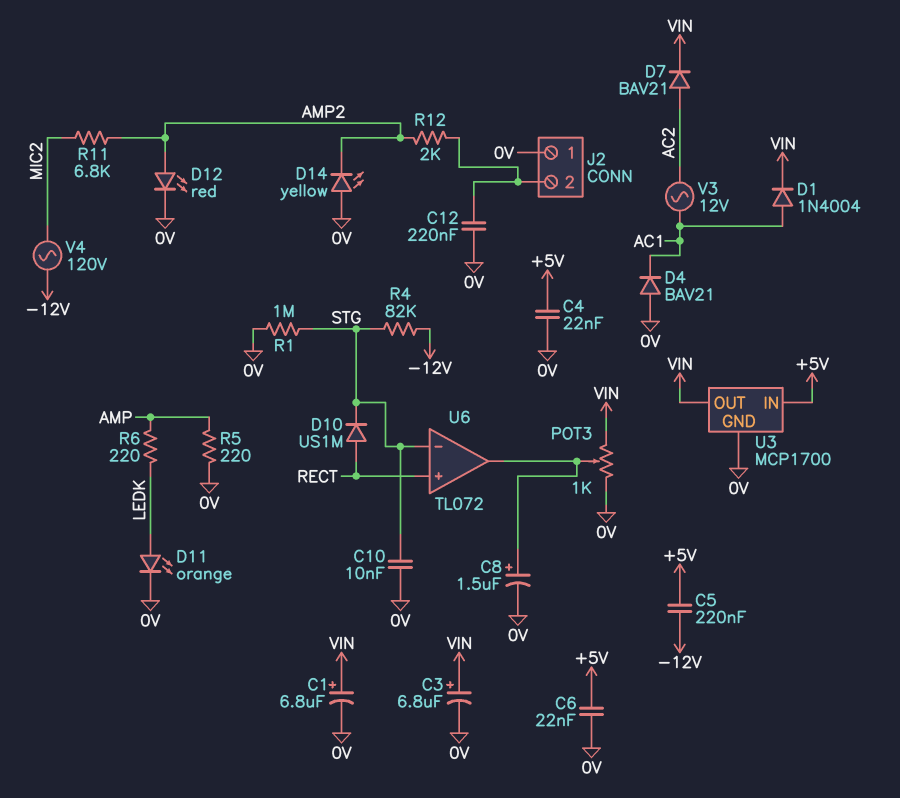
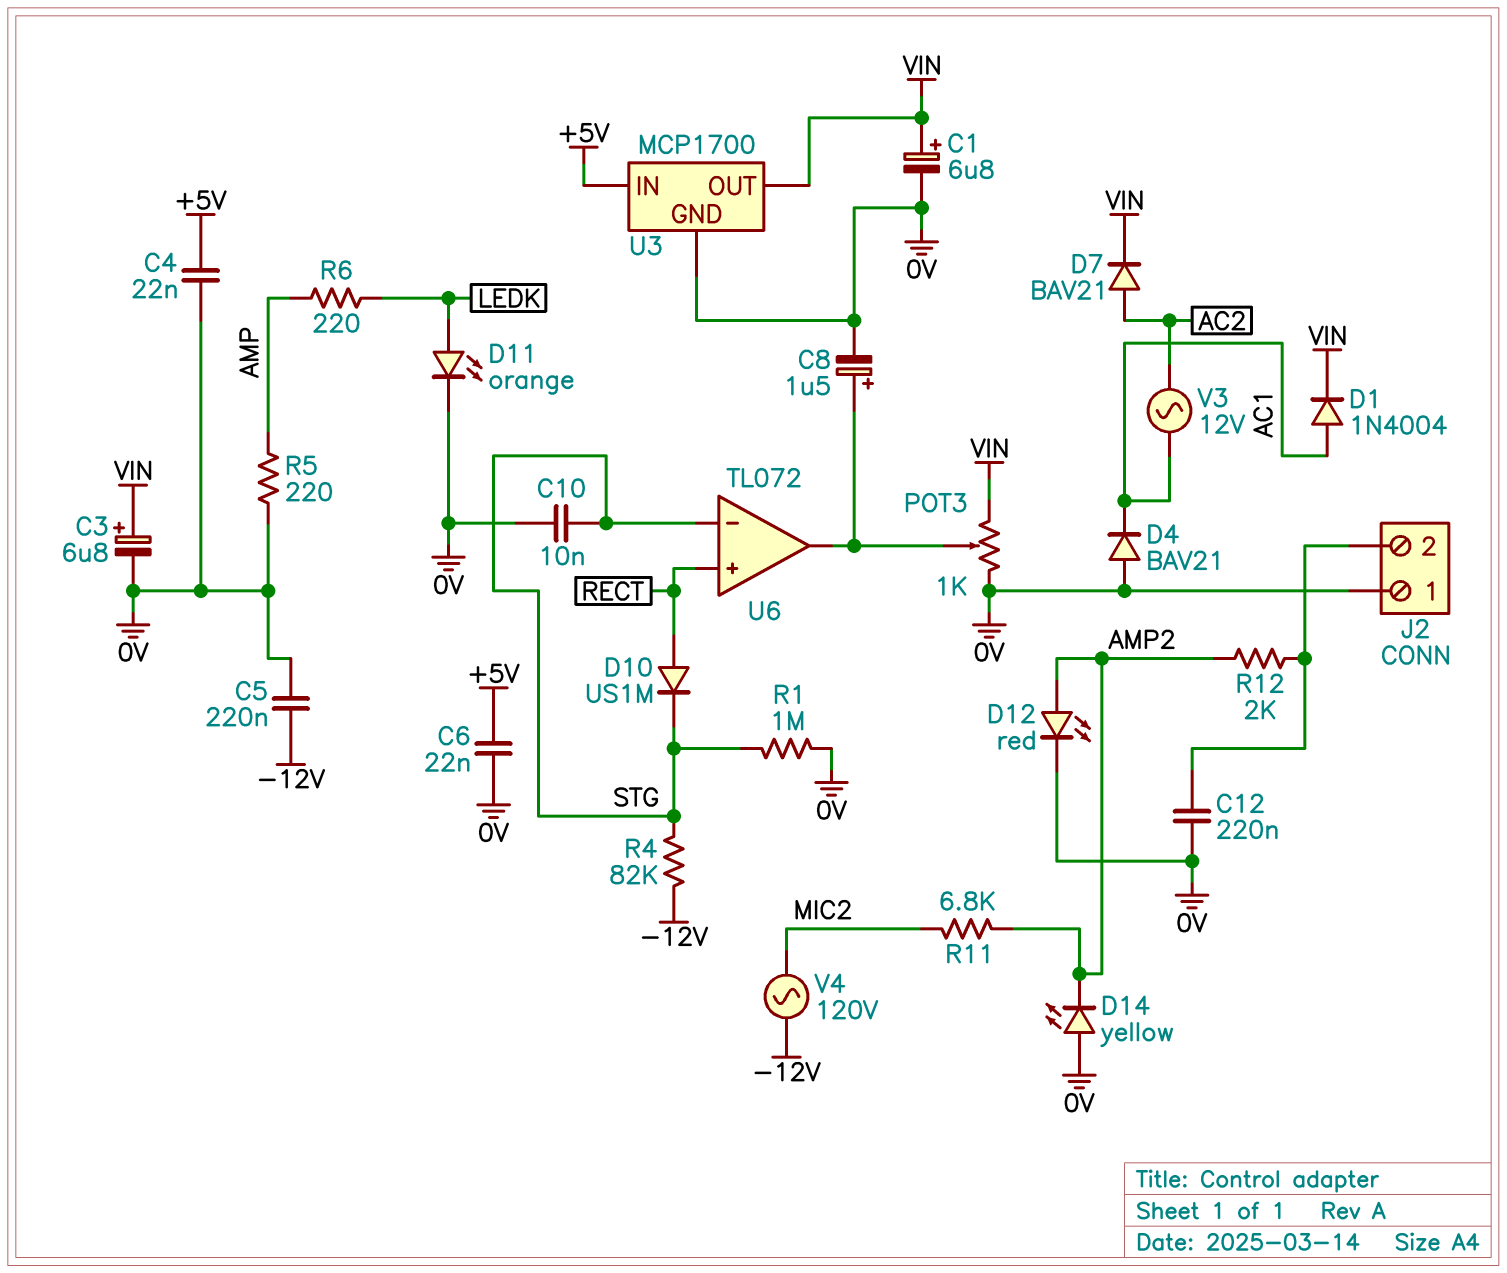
C5: 220nF (+5V, -12V) -> 220nF (-12V, 0V)

